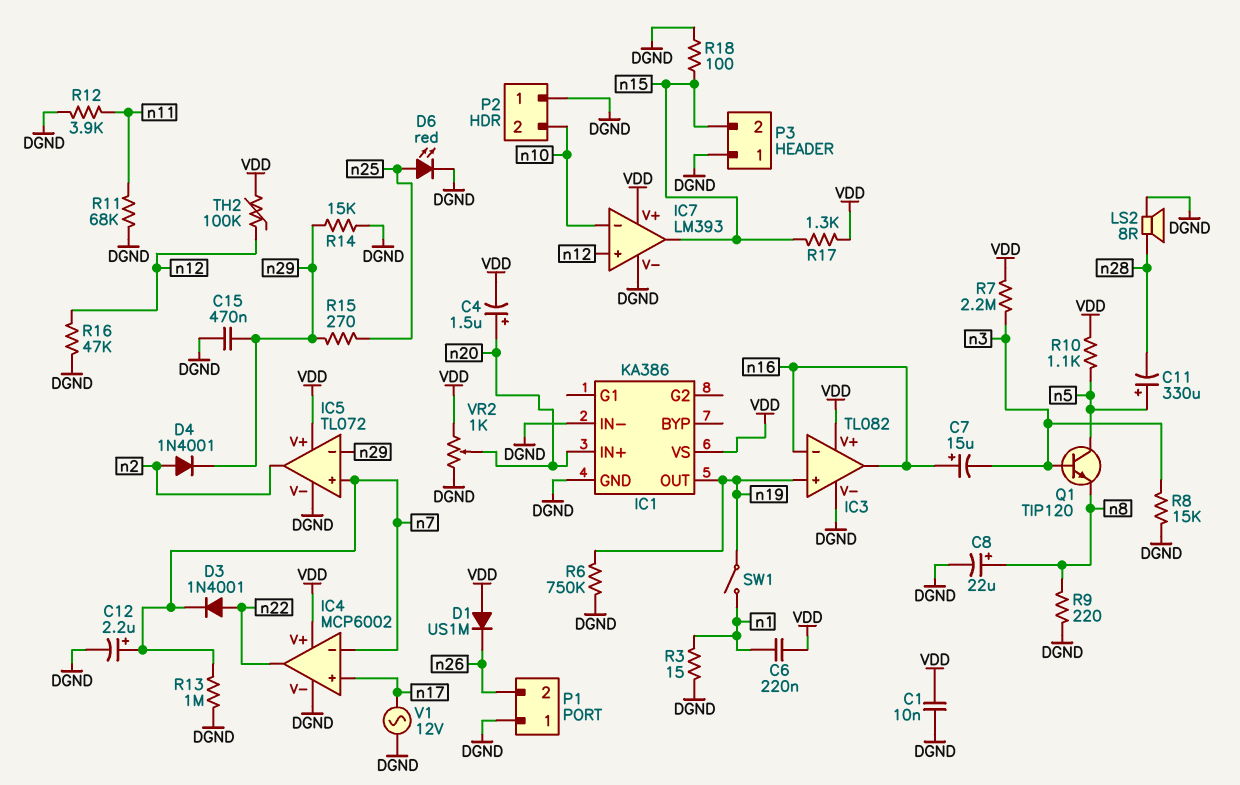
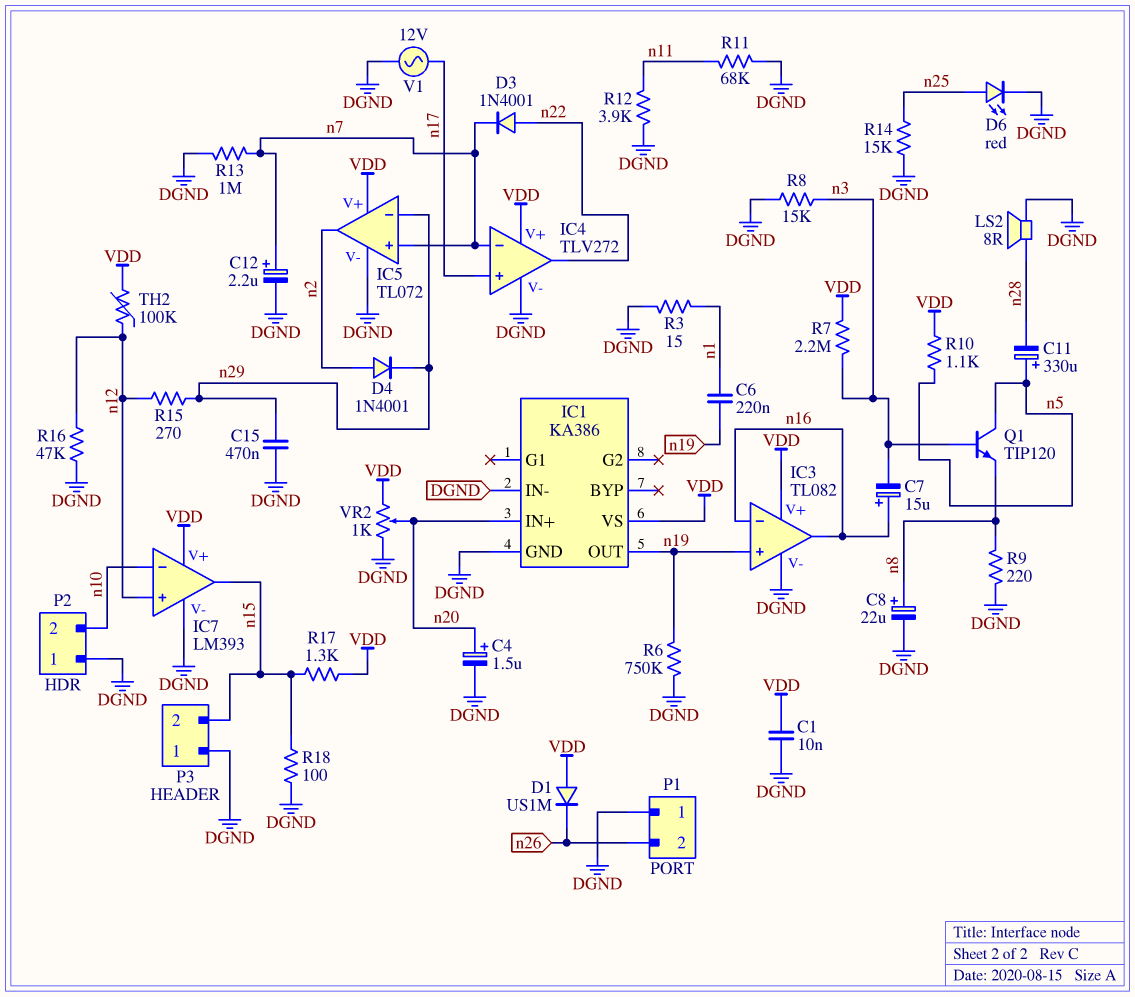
C4: 1.5uF (plus n20, minus VDD) -> 1.5uF (plus n20, minus DGND)
C6: 220nF (VDD, n1) -> 220nF (n1, n19)
IC4: MCP6002 -> TLV272
R14: 15k (DGND, n29) -> 15k (DGND, n25)
R15: 270 (n25, n29) -> 270 (n12, n29)
SW1: switch (n1, n19) -> none

